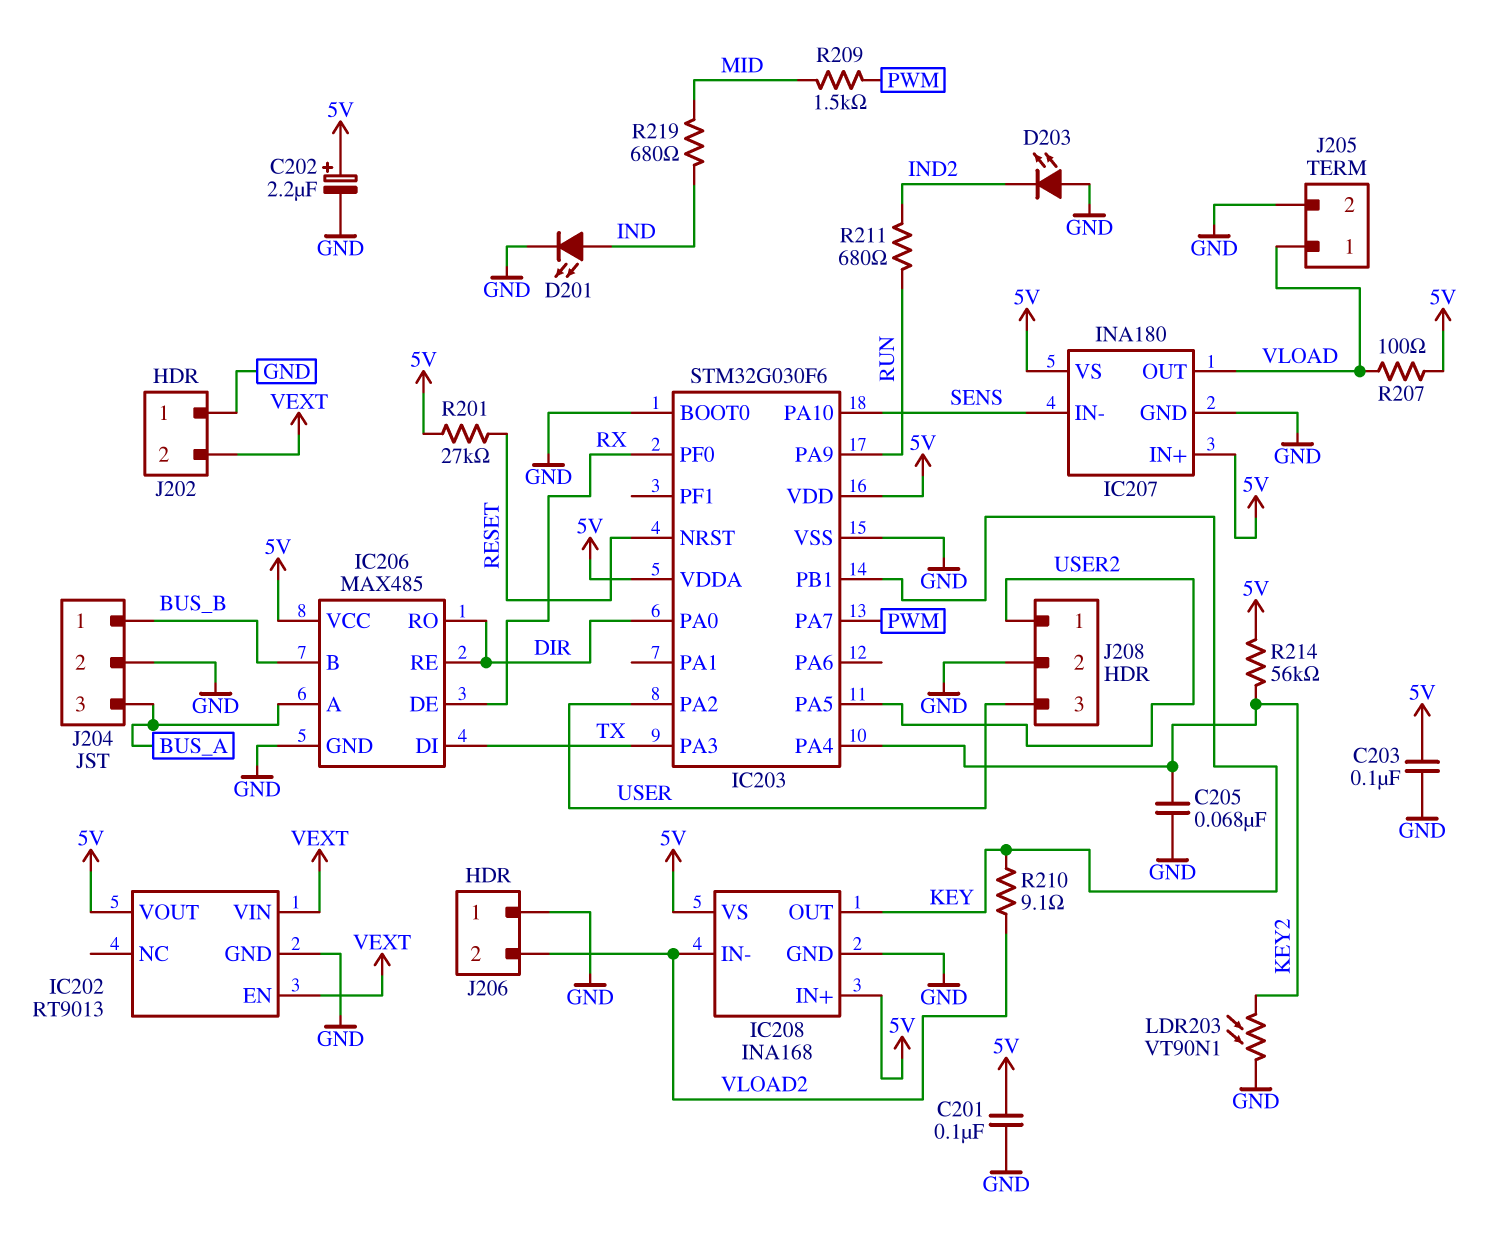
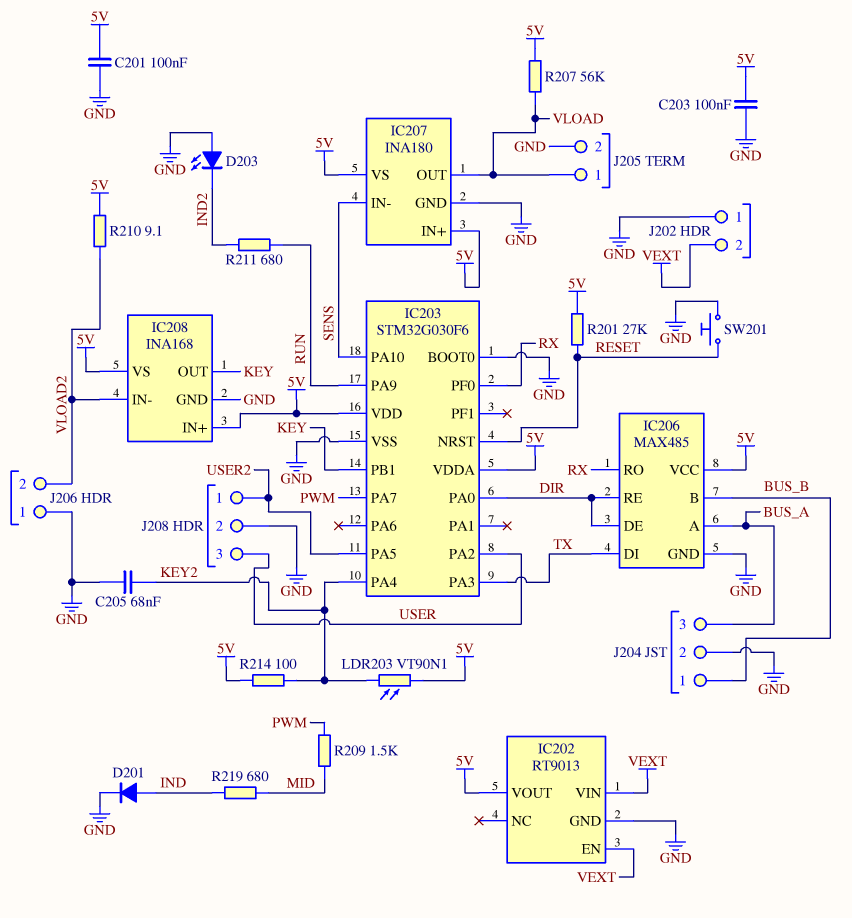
C202: 2.2uF (plus 5V, minus GND) -> none
D201: LED (A IND, K GND) -> diode (A IND, K GND)
IC206 pin DE: RX -> DIR
IC206 pin RO: DIR -> RX
LDR203: VT90N1 (GND, KEY2) -> VT90N1 (5V, KEY2)
R207: 100 (5V, VLOAD) -> 56k (5V, VLOAD)
R210: 9.1 (KEY, VLOAD2) -> 9.1 (5V, VLOAD2)
R214: 56k (5V, KEY2) -> 100 (5V, KEY2)
SW201: none -> button (GND, RESET)

